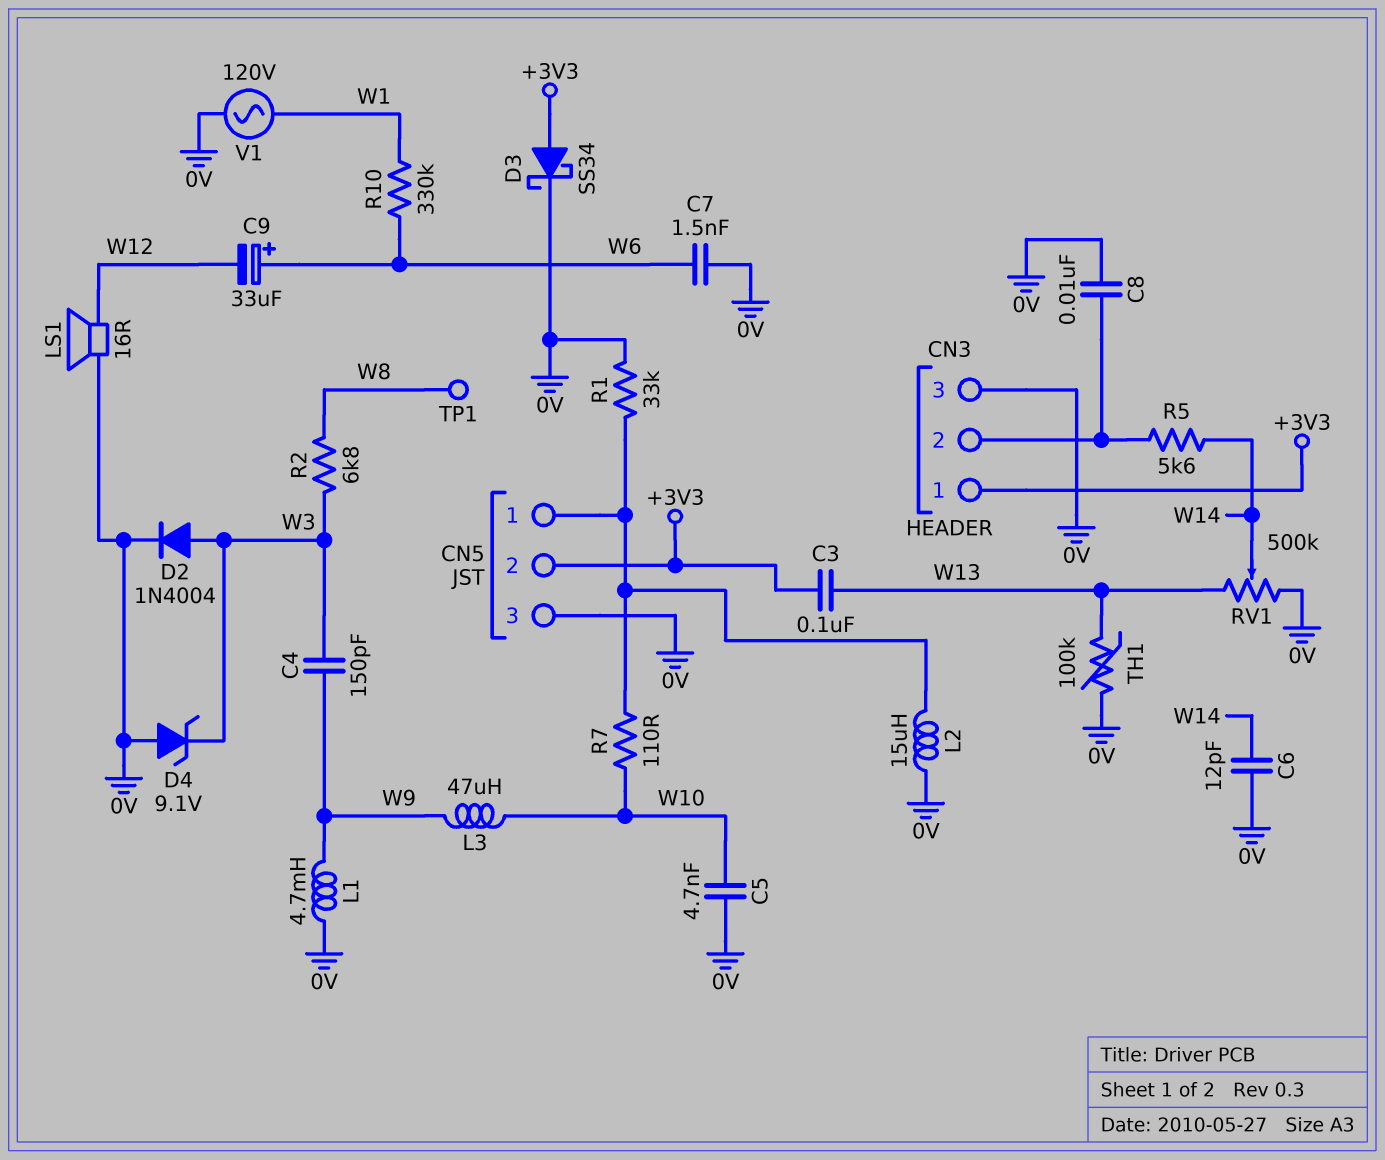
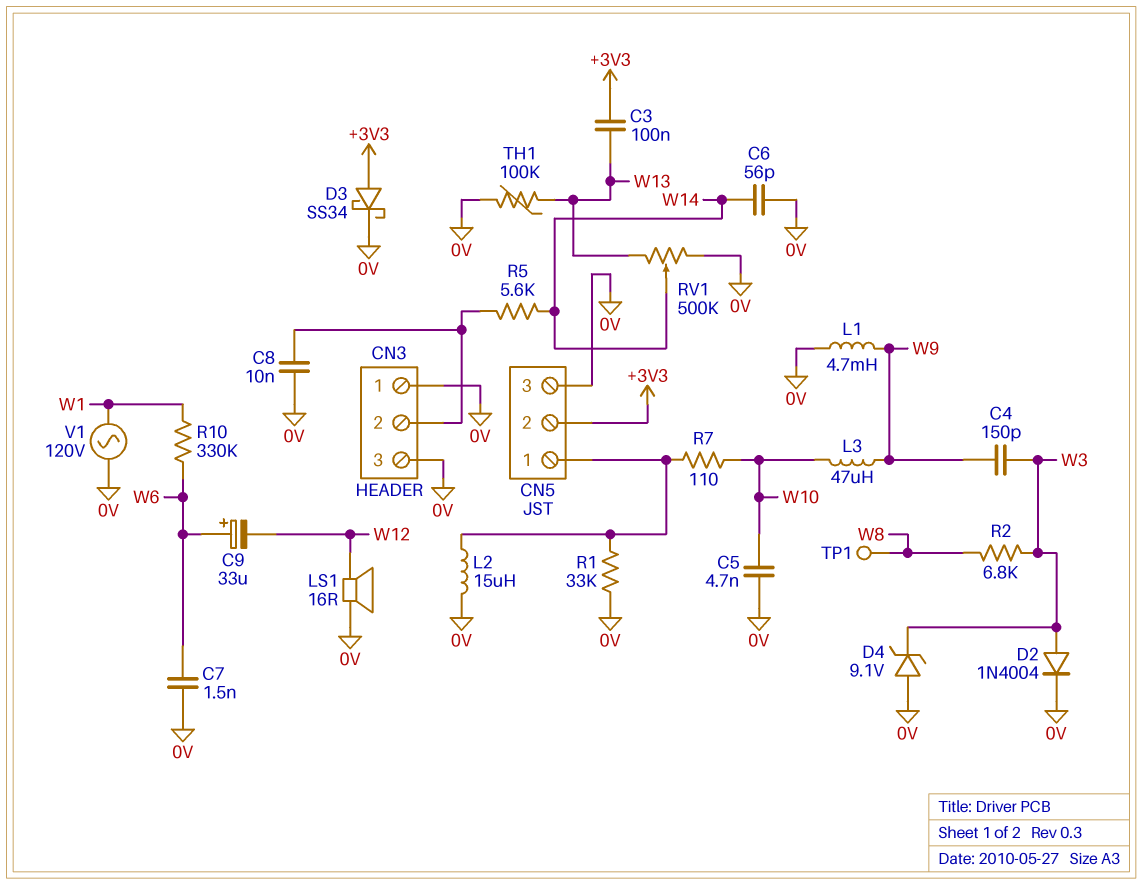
C6: 12pF (0V, W14) -> 56pF (0V, W14)
CN3 pin 1: +3V3 -> 0V

